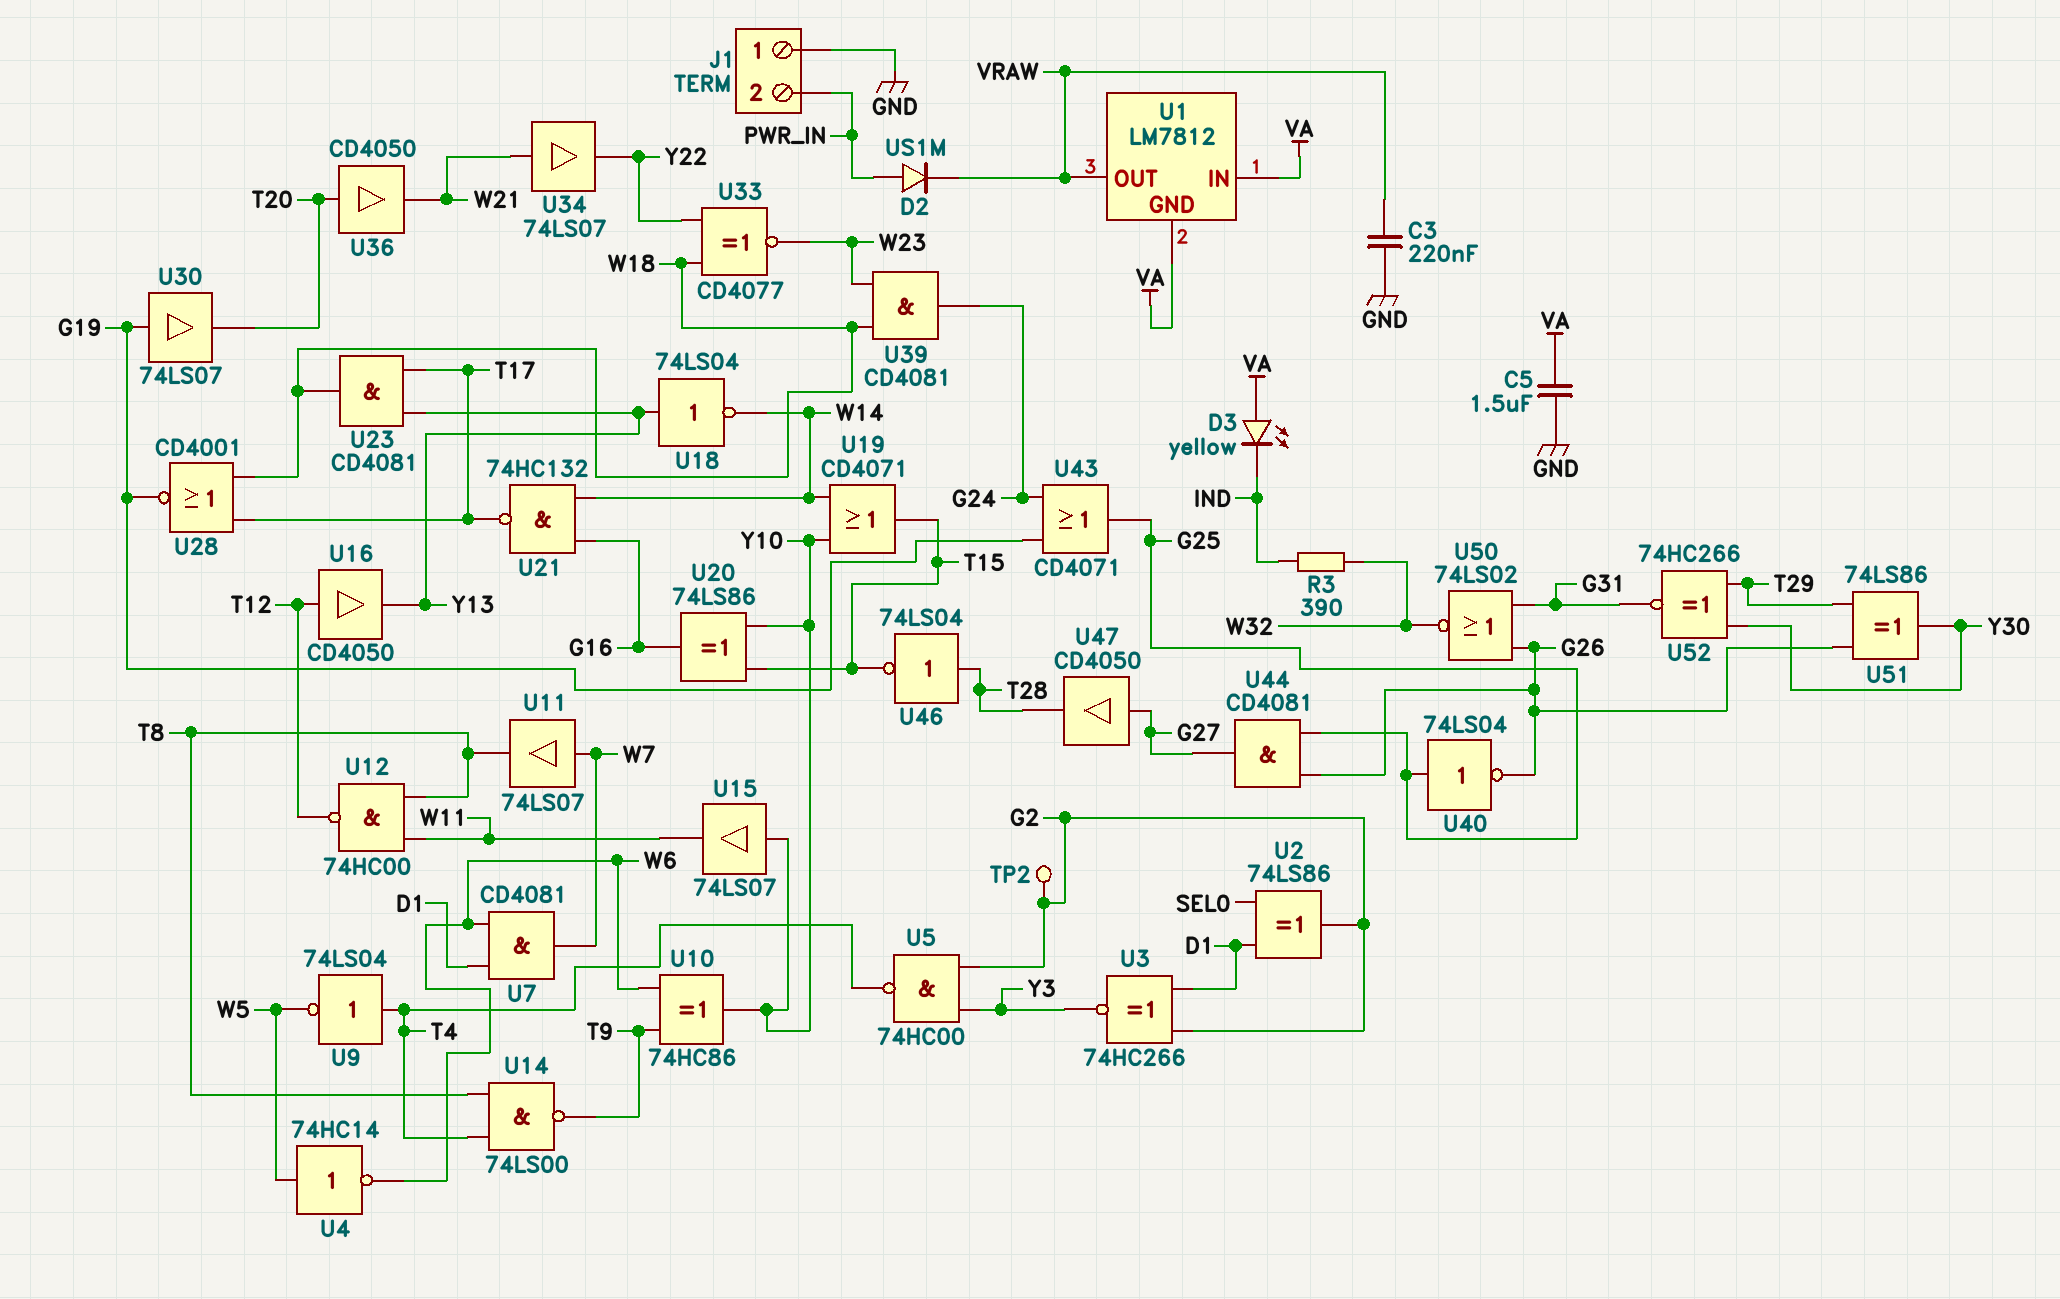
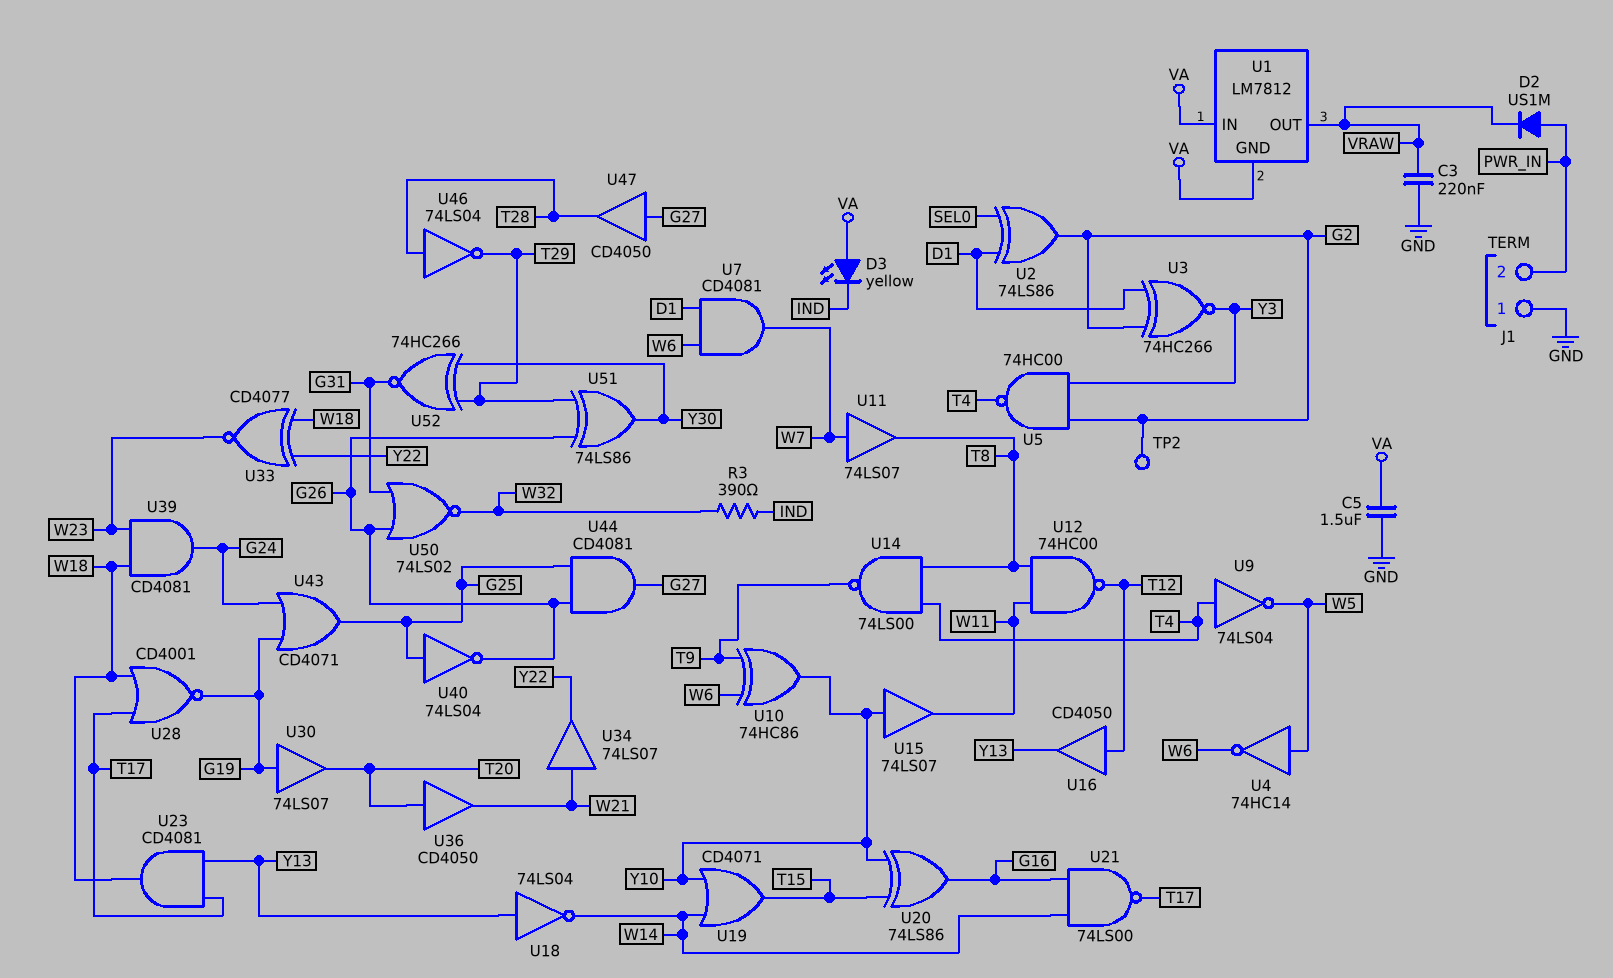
U21: NAND 74HC132 (in G16, in W14, out T17) -> NAND 74LS00 (in G16, in W14, out T17)
U46: NOT 74LS04 (in T28, out T15) -> NOT 74LS04 (in T28, out T29)

